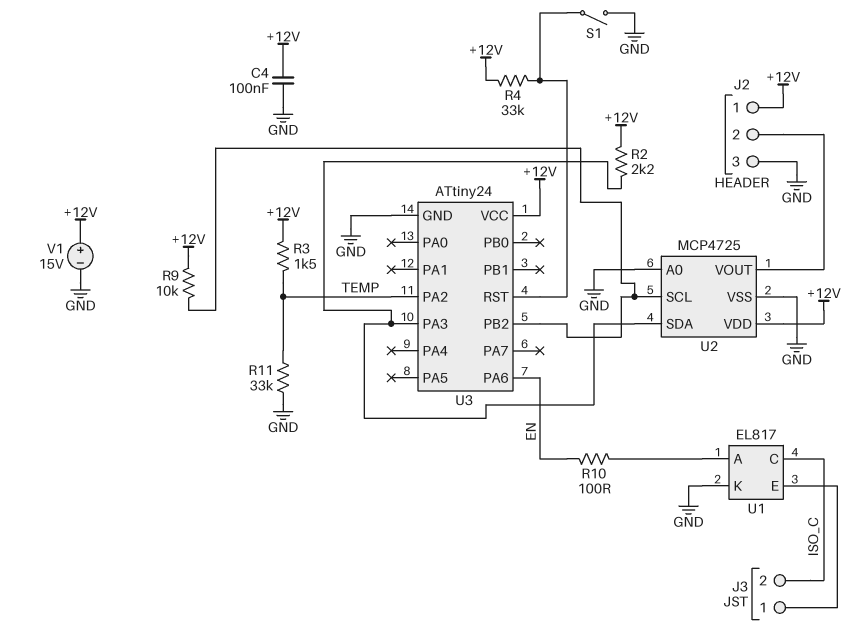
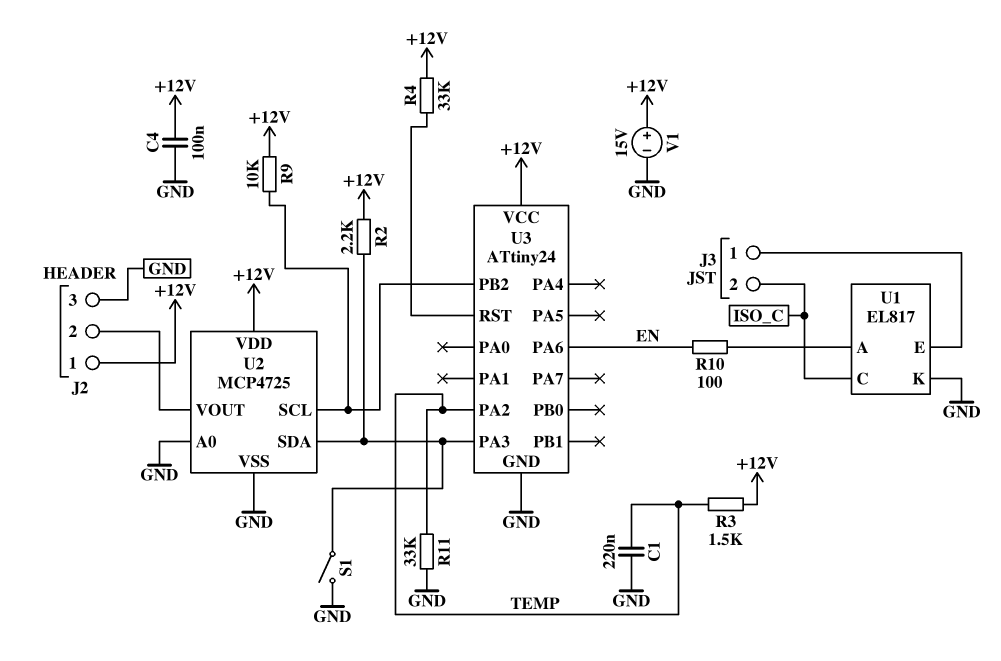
C1: none -> 220nF (GND, TEMP)
S1: switch (GND, U3/RST) -> switch (GND, U2/SDA)

